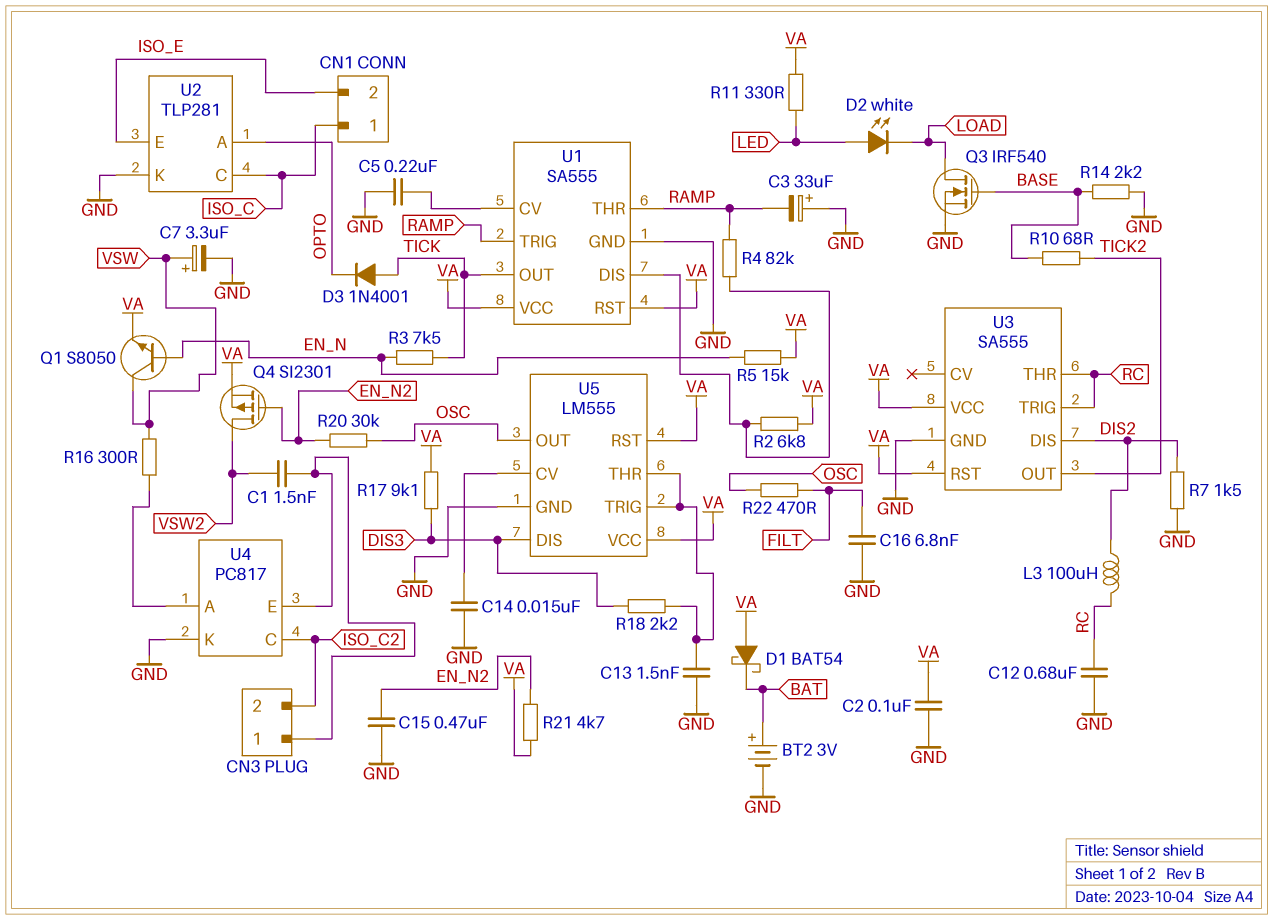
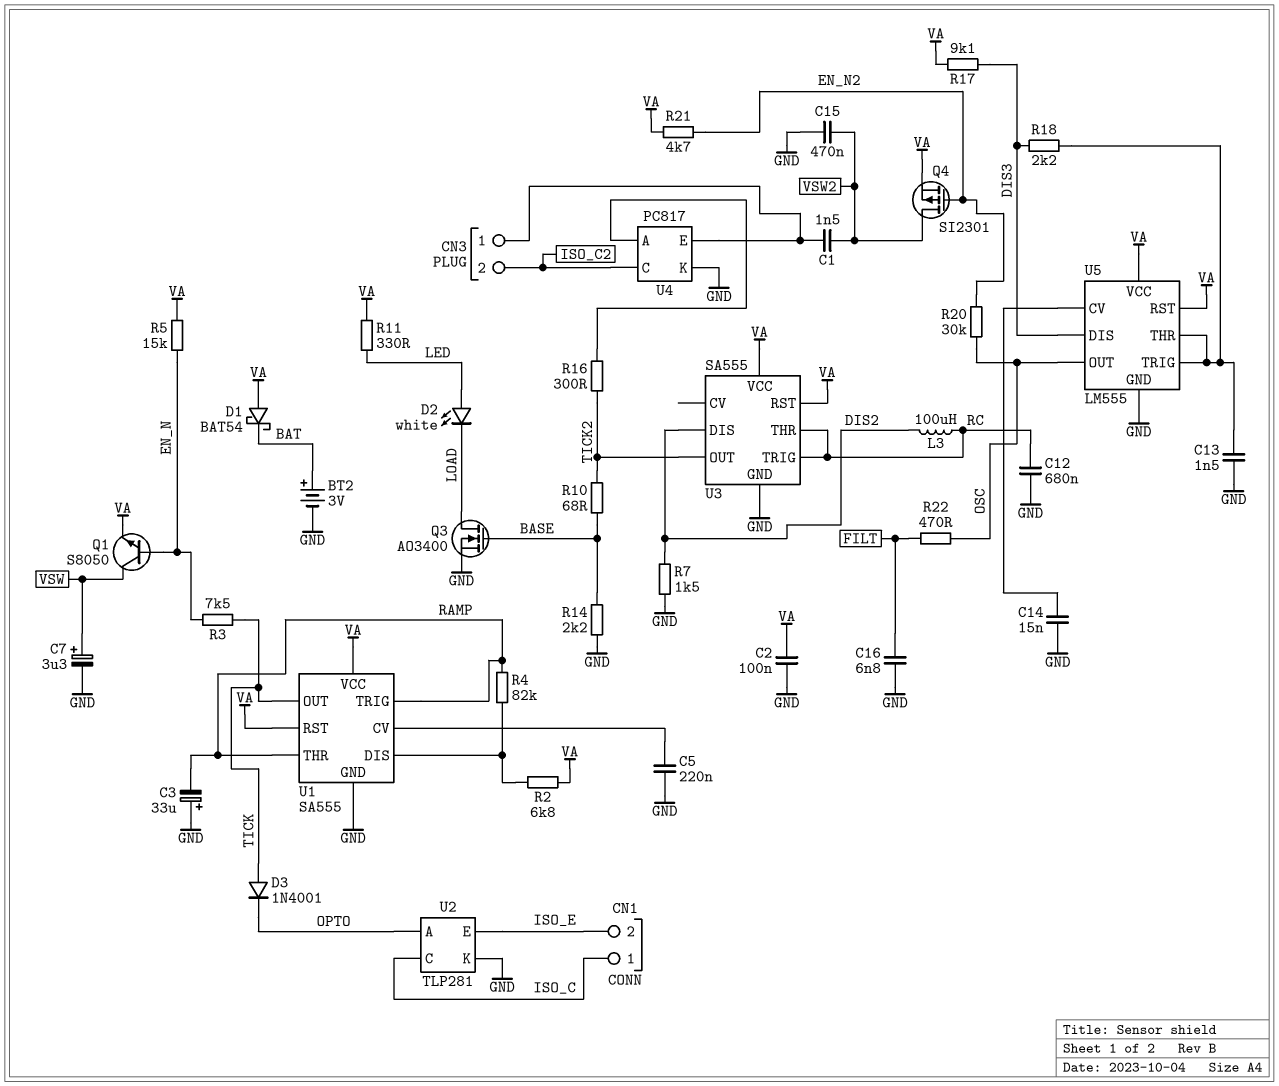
C15: 470nF (EN_N2, GND) -> 470nF (GND, VSW2)
Q3: NMOS IRF540 (G BASE, D LOAD, S GND) -> NMOS AO3400 (G BASE, D LOAD, S GND)
R16: 300 (U4/A, VSW) -> 300 (TICK2, U4/A)

